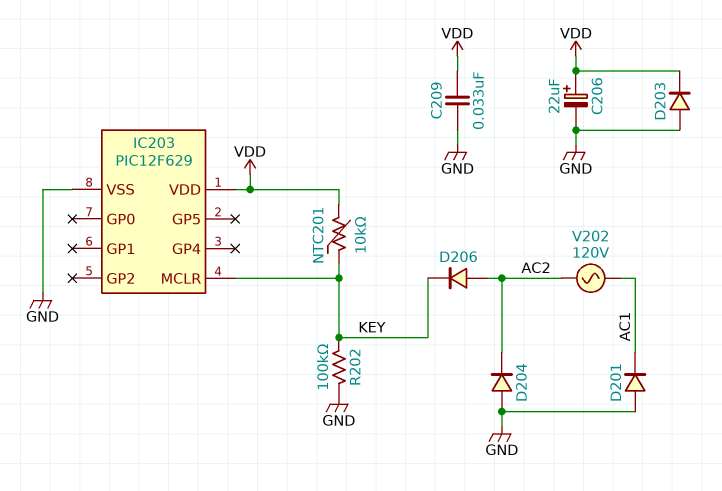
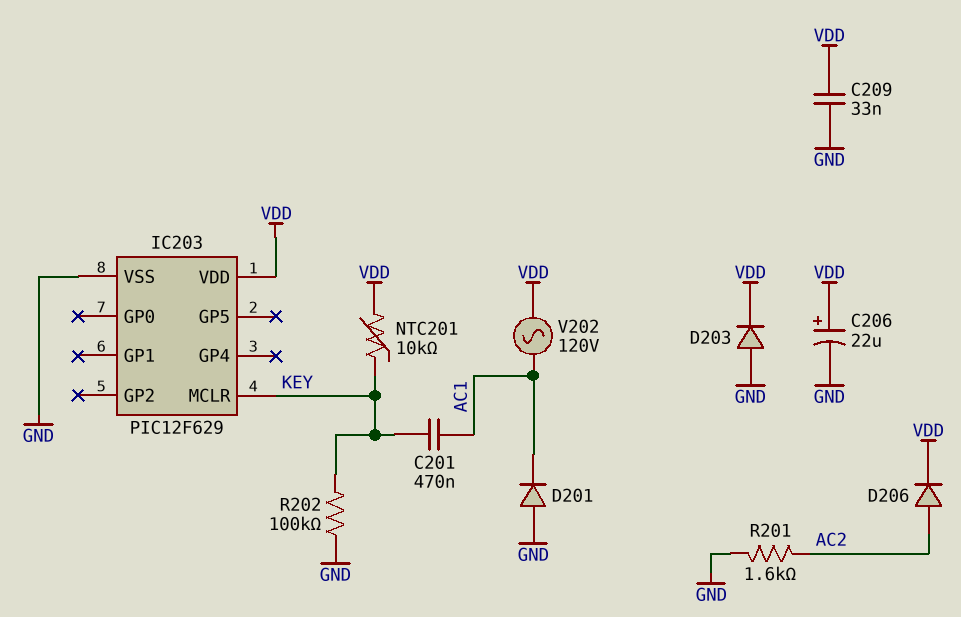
C201: none -> 470nF (AC1, KEY)
D204: diode (A GND, K AC2) -> none
D206: diode (A AC2, K KEY) -> diode (A AC2, K VDD)
R201: none -> 1.6k (AC2, GND)
V202: AC 120V (AC1, AC2) -> AC 120V (AC1, VDD)

